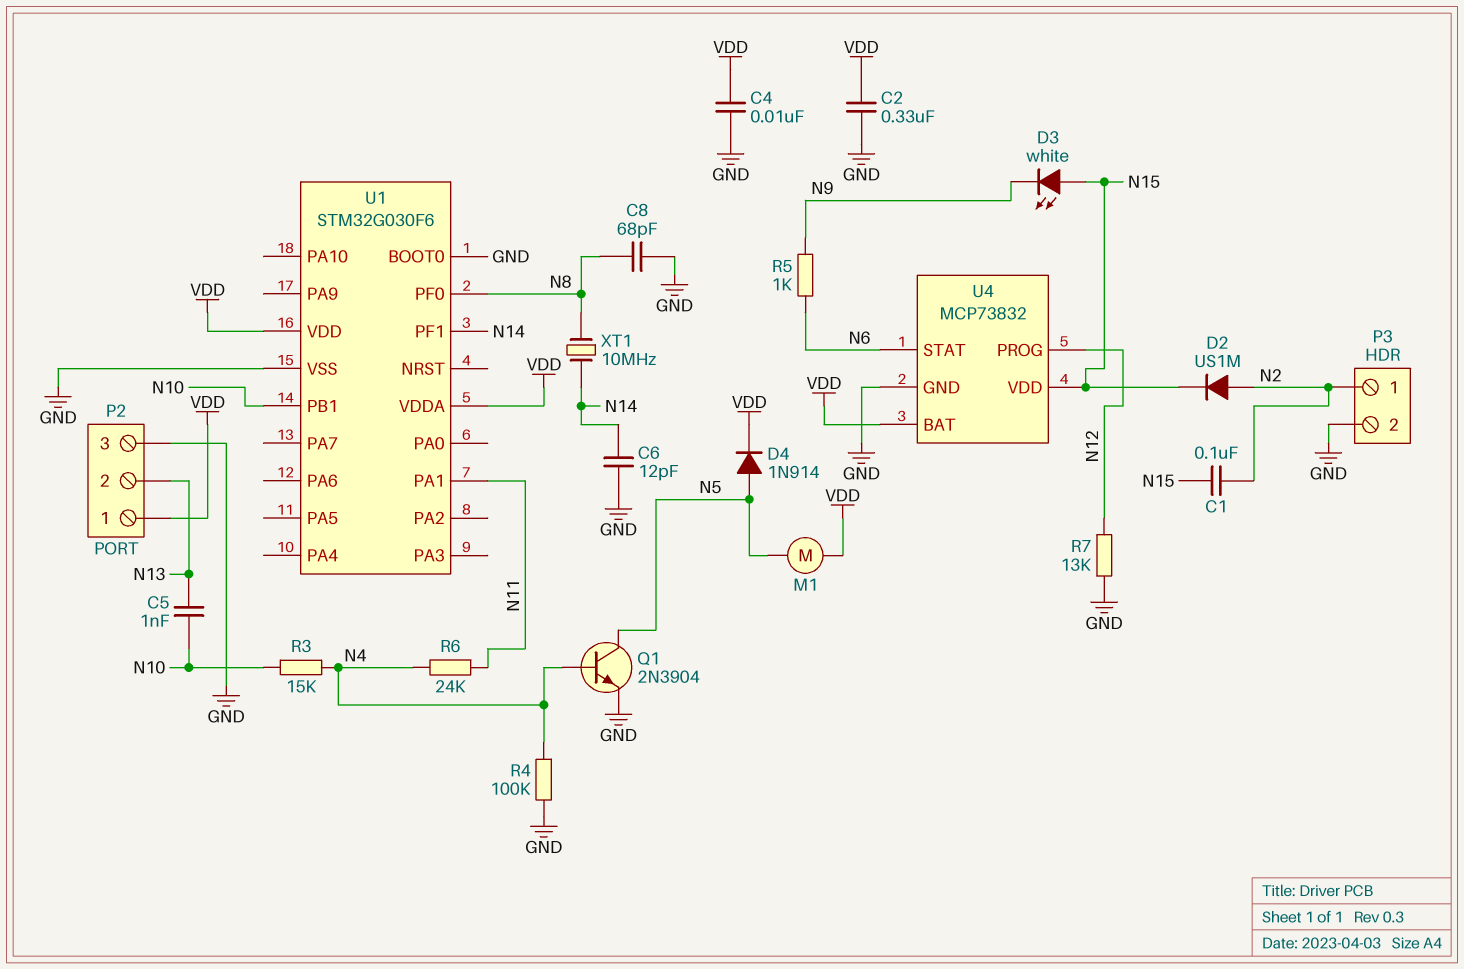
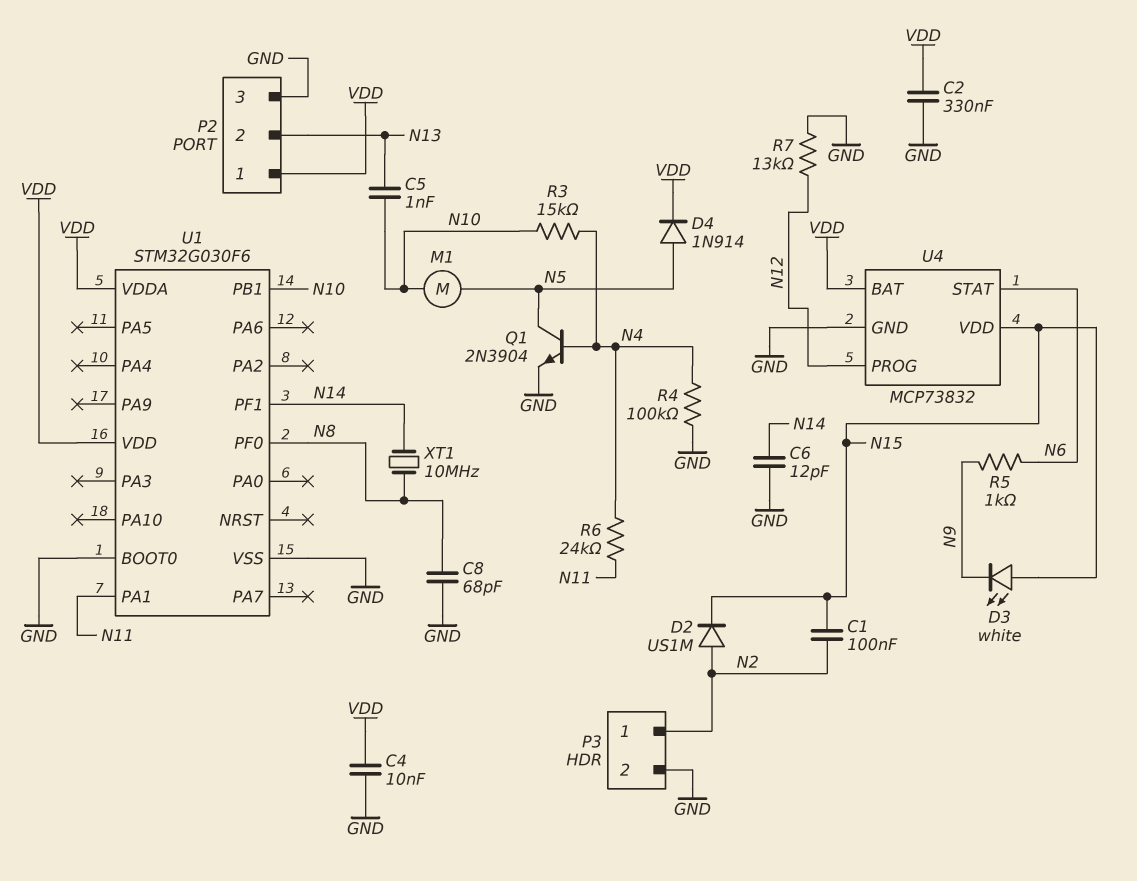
M1: motor (N5, VDD) -> motor (N5, N10)

